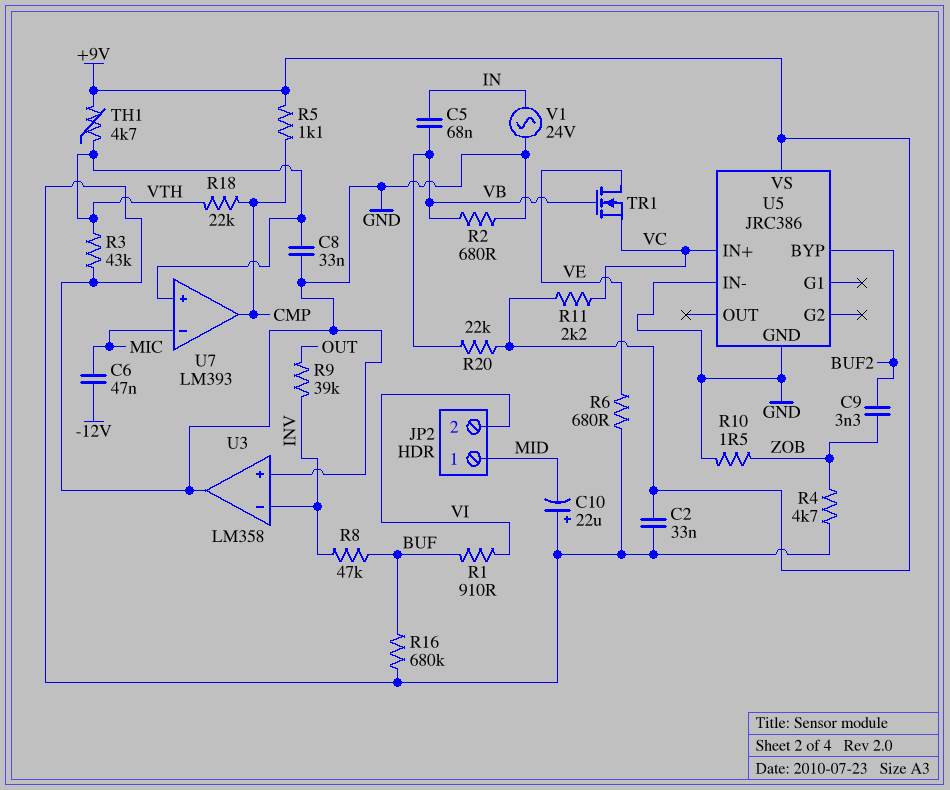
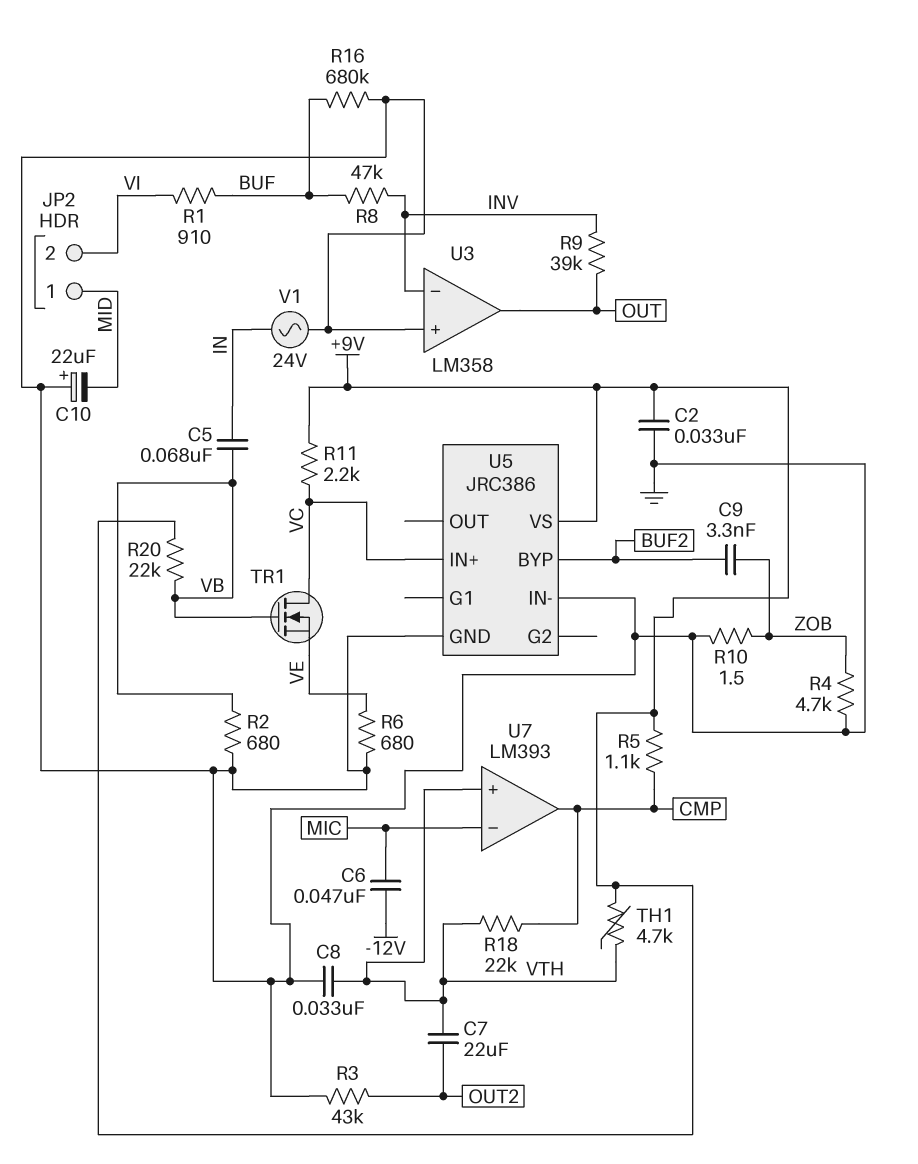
C7: none -> 22uF (OUT2, VTH)
R3: 43k (GND, VTH) -> 43k (GND, OUT2)
TR1: NMOS (G VB, D VE, S VC) -> NMOS (G VB, D VC, S VE)
U3 pin out: GND -> OUT

